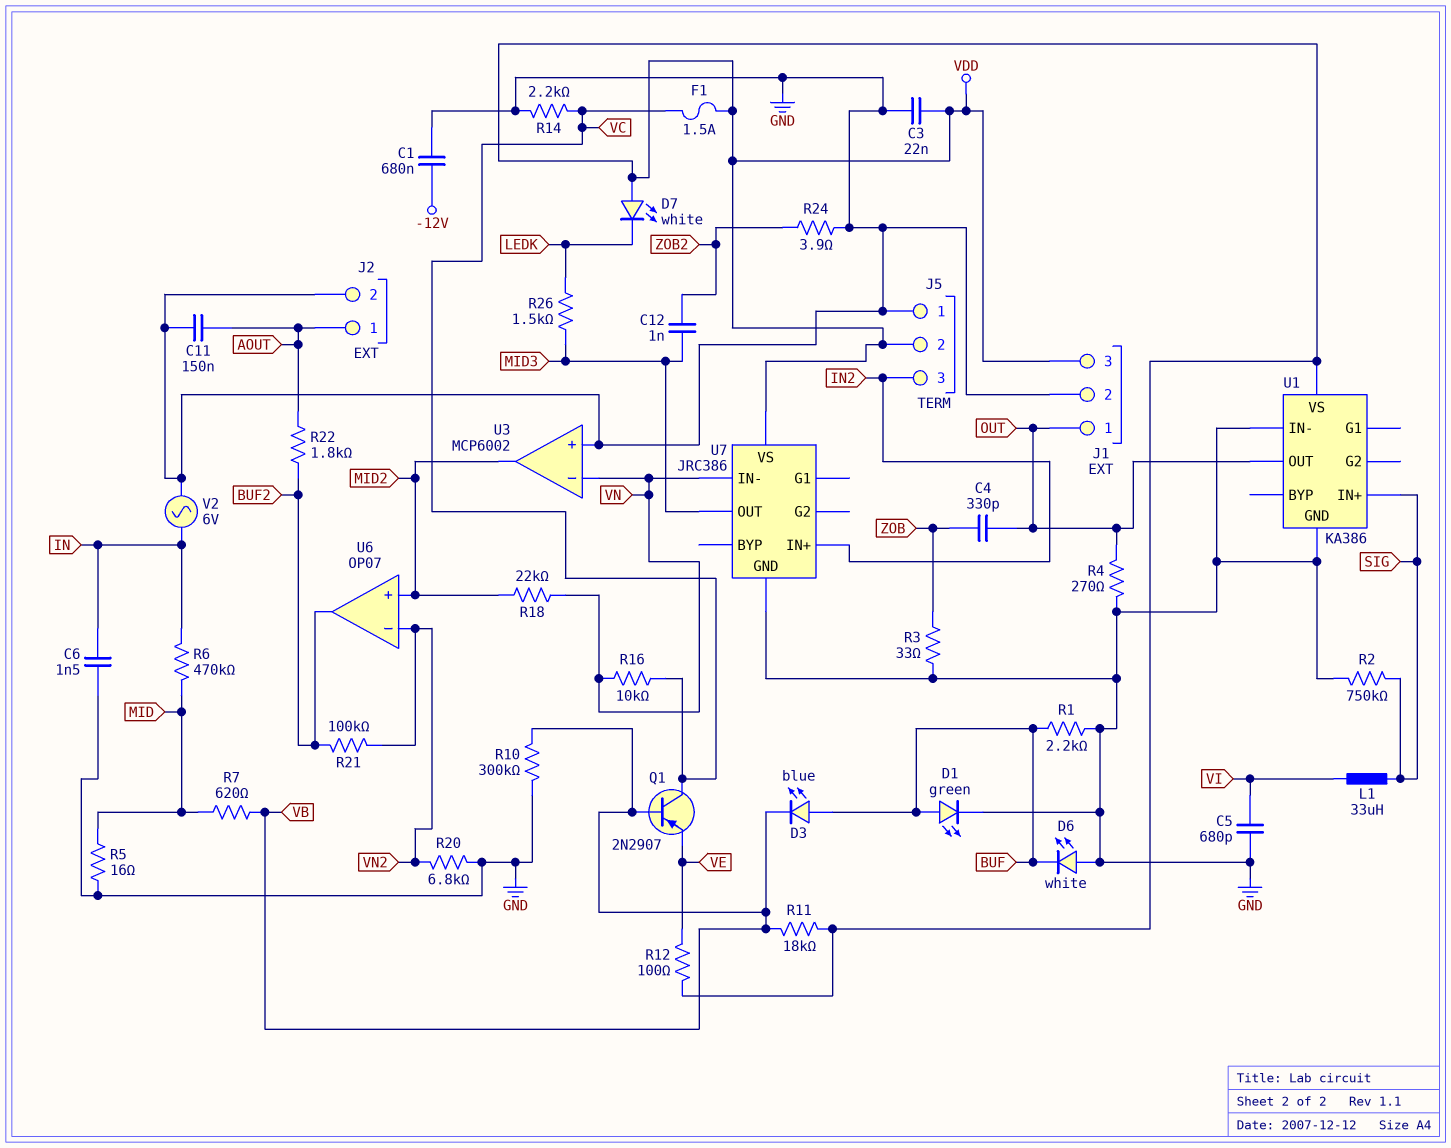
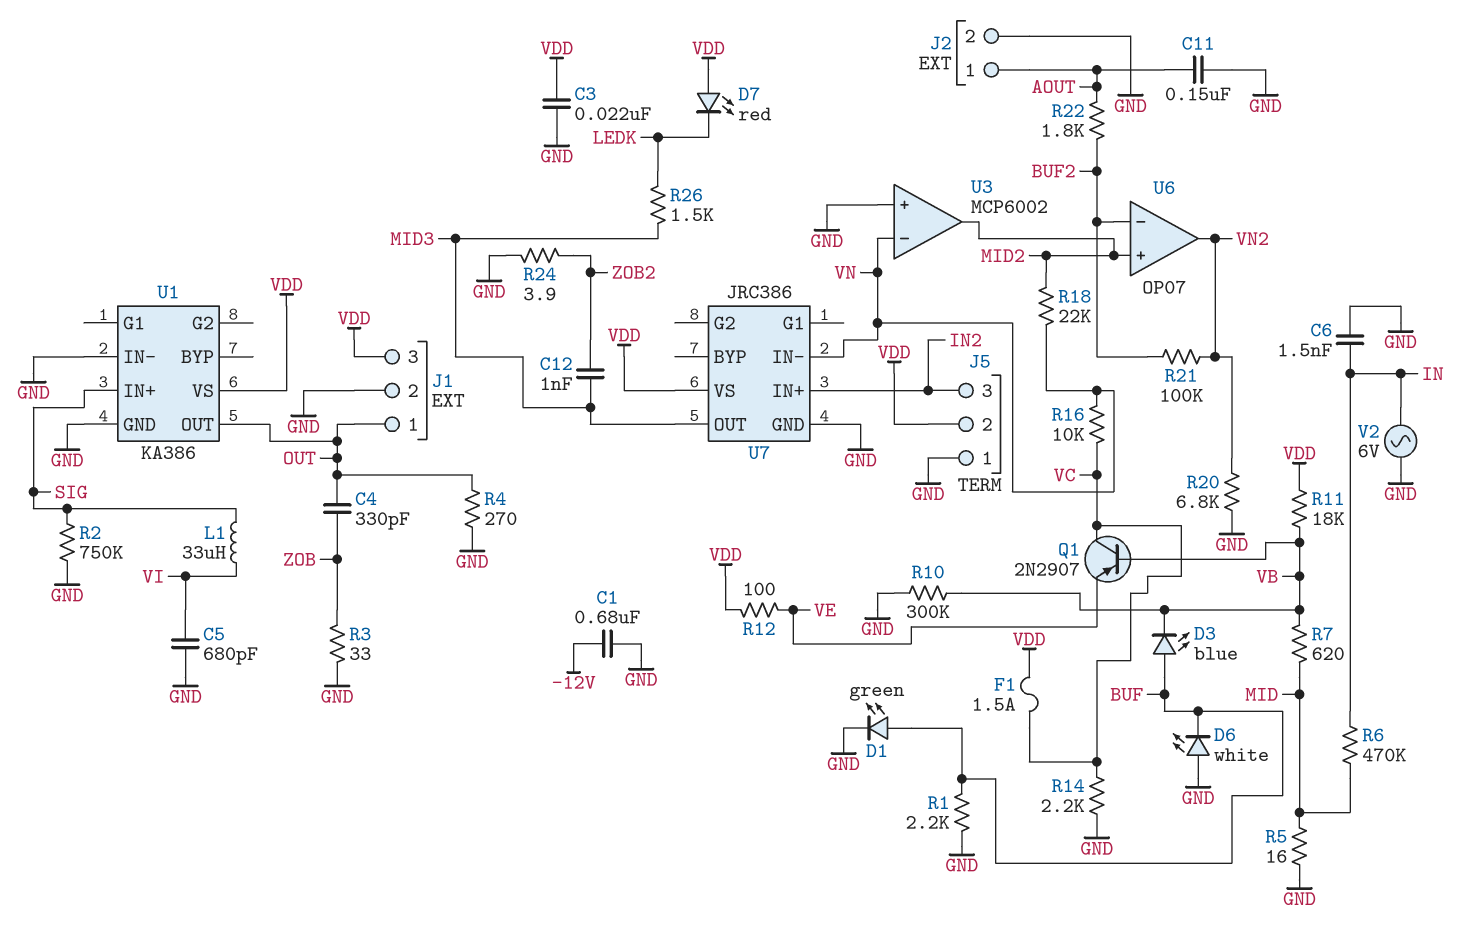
D7: LED white (A VDD, K LEDK) -> LED red (A VDD, K LEDK)
U6 pin in-: VN2 -> BUF2
U6 pin out: BUF2 -> VN2

